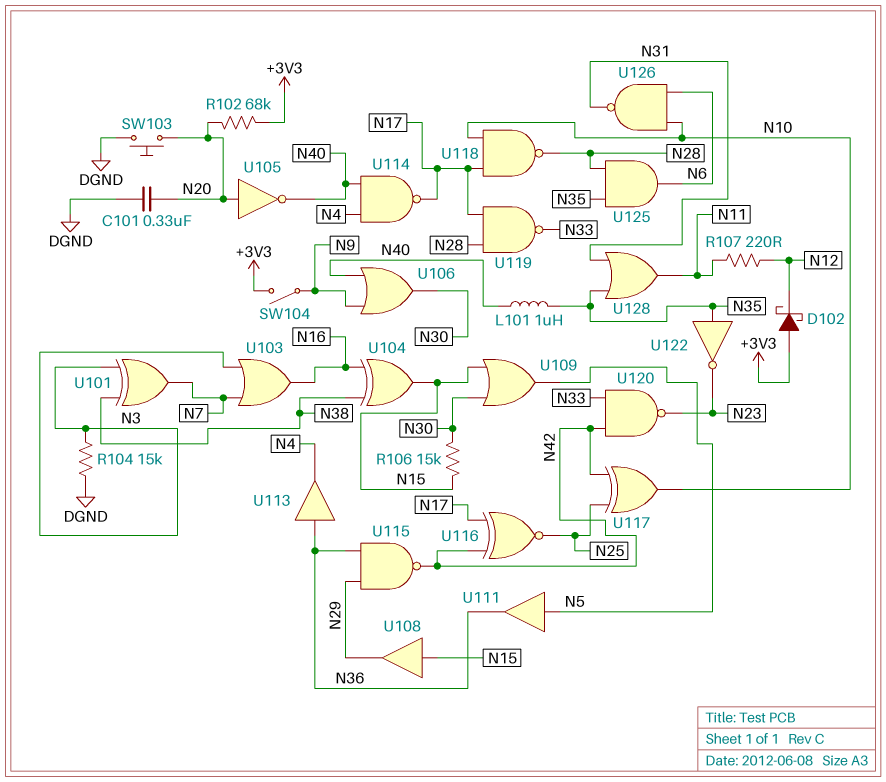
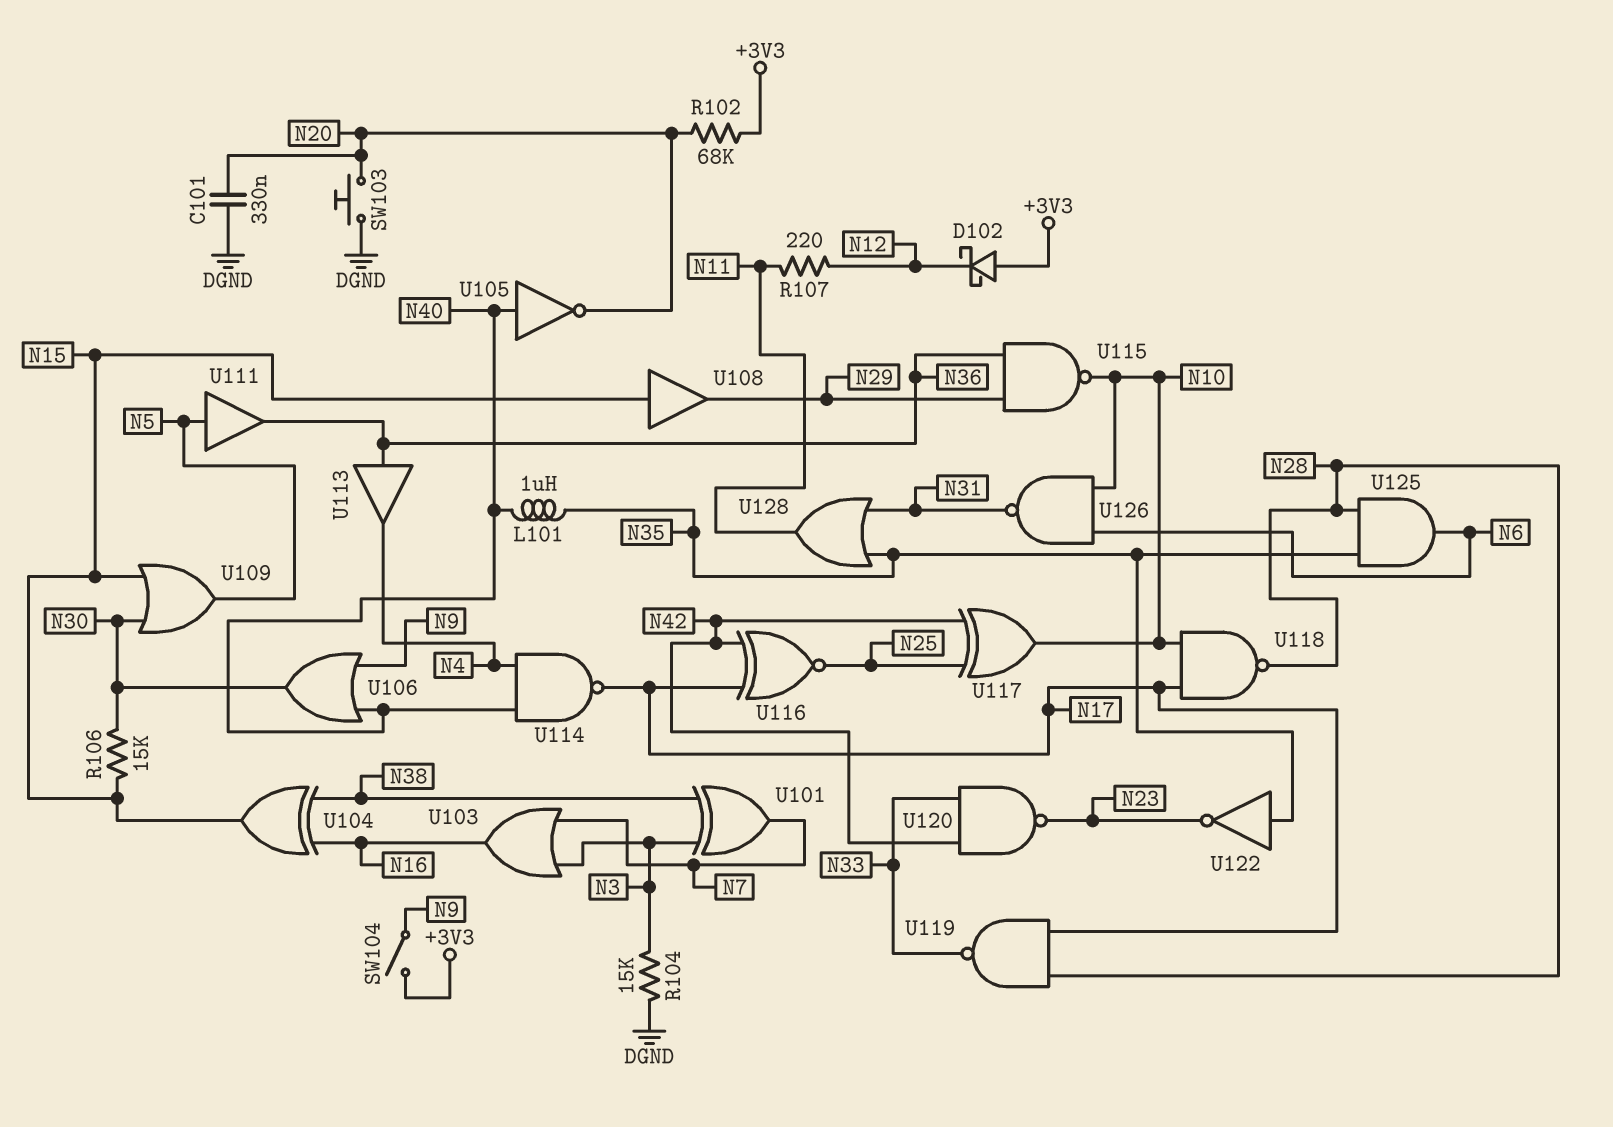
U105: NOT (in N20, out N40) -> NOT (in N40, out N20)
U115: NAND (in N29, in N36, out N42) -> NAND (in N29, in N36, out N10)

